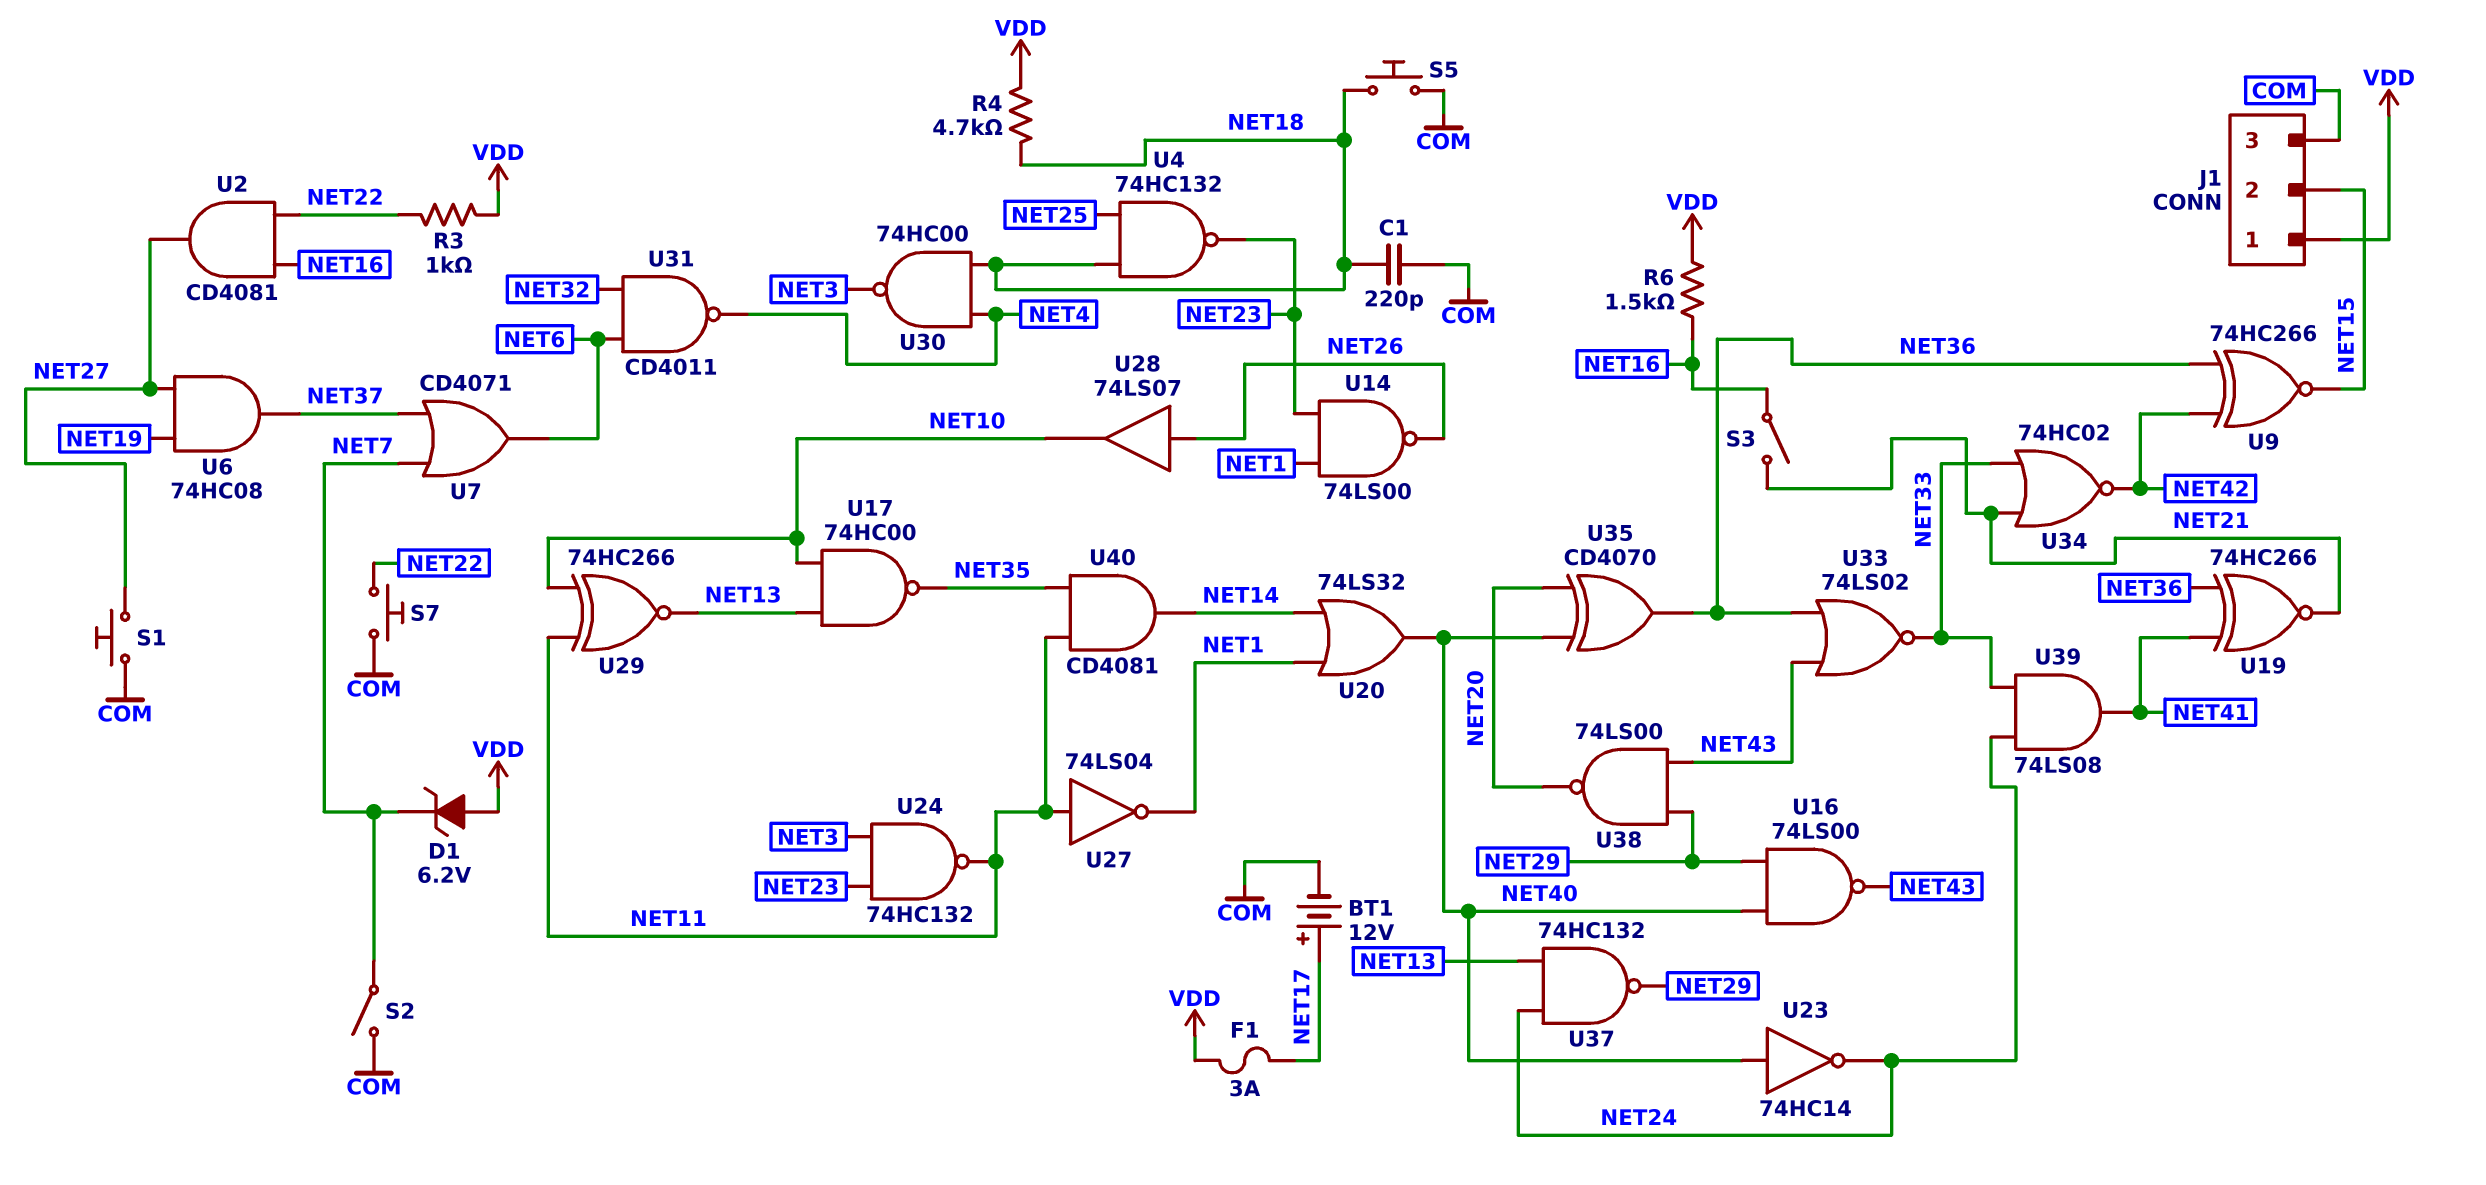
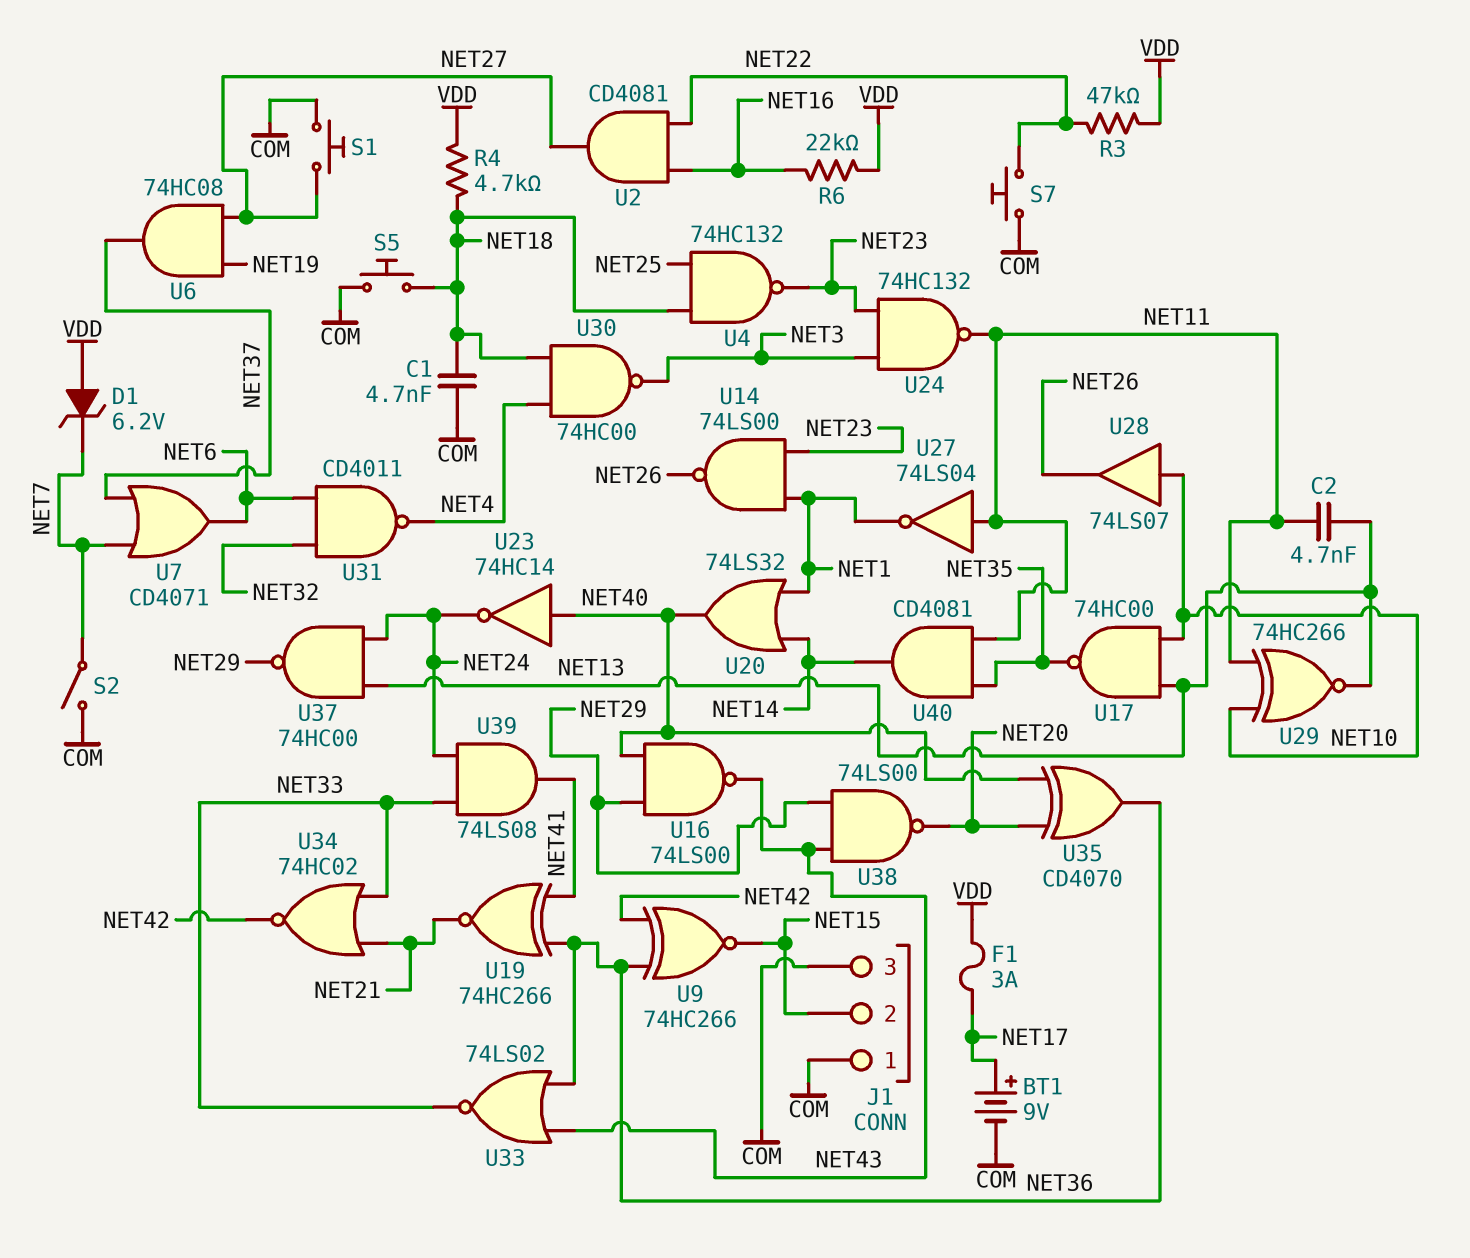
BT1: 12V (plus NET17, minus COM) -> 9V (plus NET17, minus COM)
C1: 220pF (COM, NET18) -> 4.7nF (COM, NET18)
C2: none -> 4.7nF (NET11, NET13)
J1 pin 1: VDD -> COM
R3: 1k (NET22, VDD) -> 47k (NET22, VDD)
R6: 1.5k (NET16, VDD) -> 22k (NET16, VDD)
S3: switch (NET16, NET21) -> none
U28: buffer 74LS07 (in NET26, out NET10) -> buffer 74LS07 (in NET10, out NET26)
U37: NAND 74HC132 (in NET13, in NET24, out NET29) -> NAND 74HC00 (in NET13, in NET24, out NET29)

